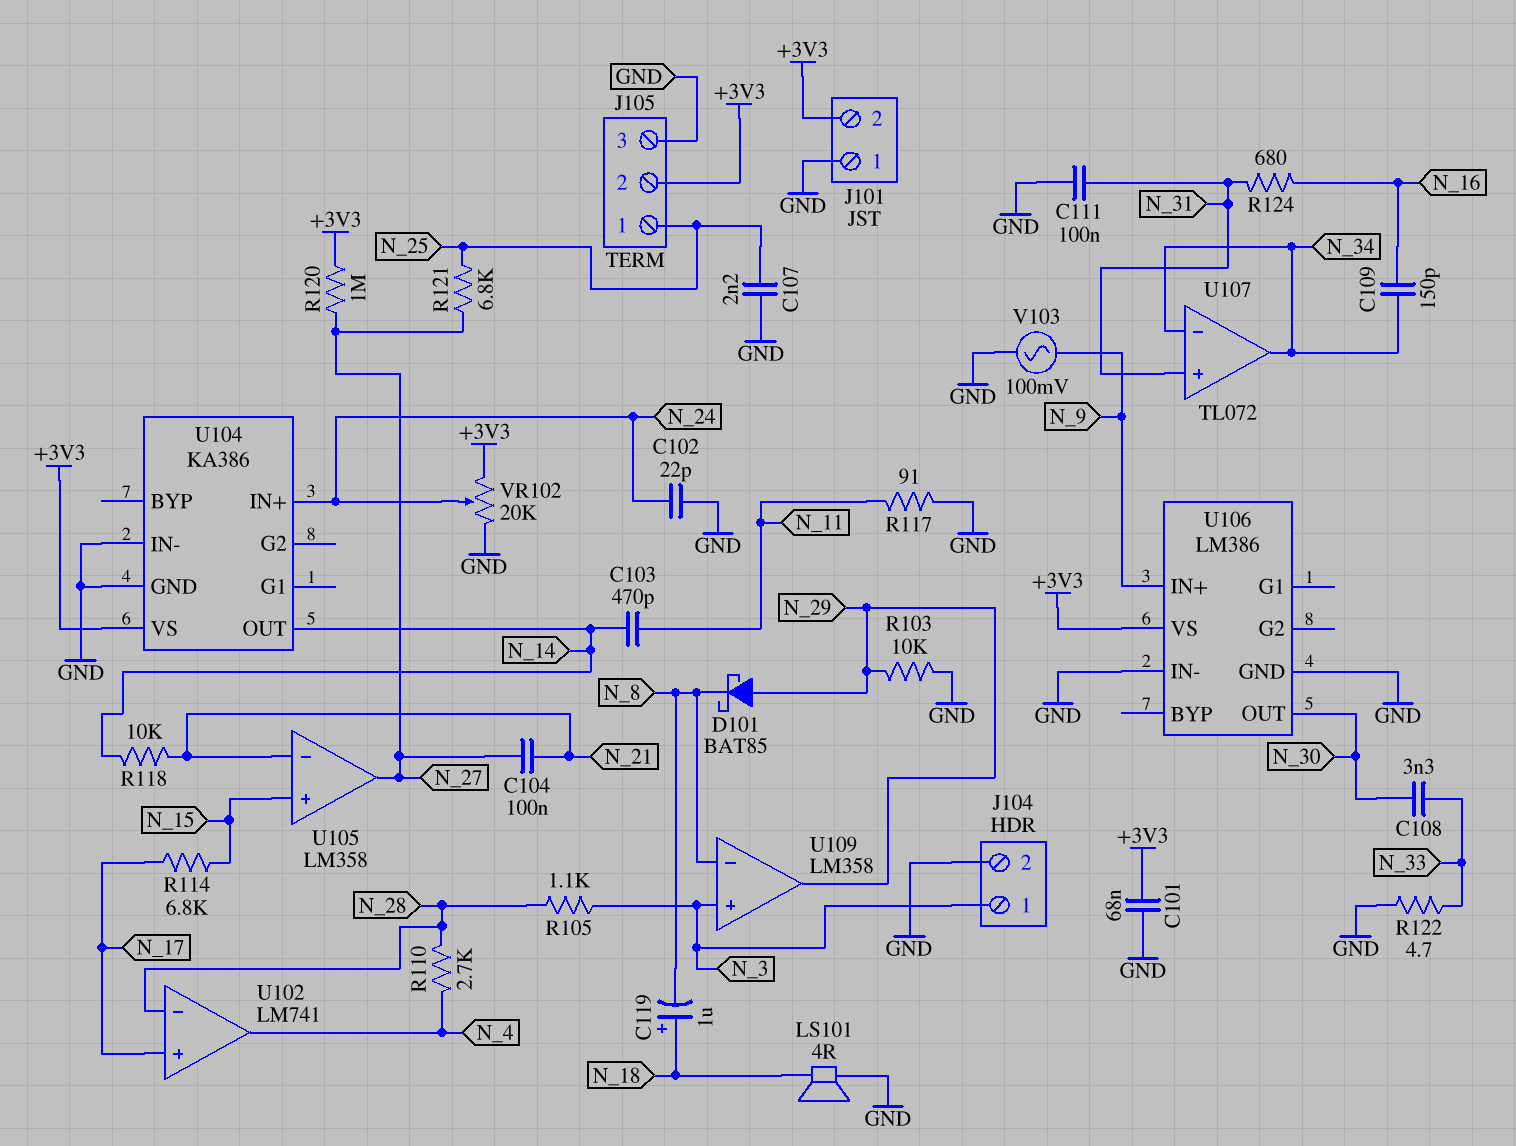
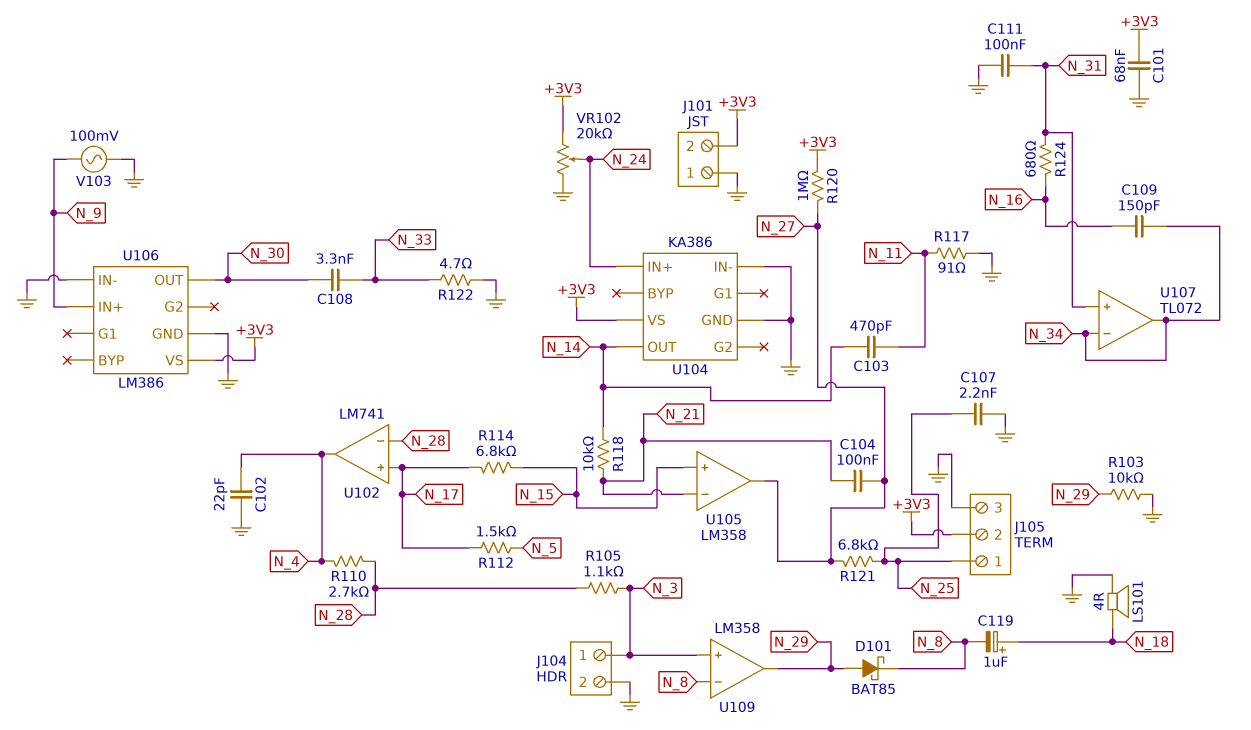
C102: 22pF (GND, N_24) -> 22pF (GND, N_4)
R112: none -> 1.5k (N_5, N_17)

